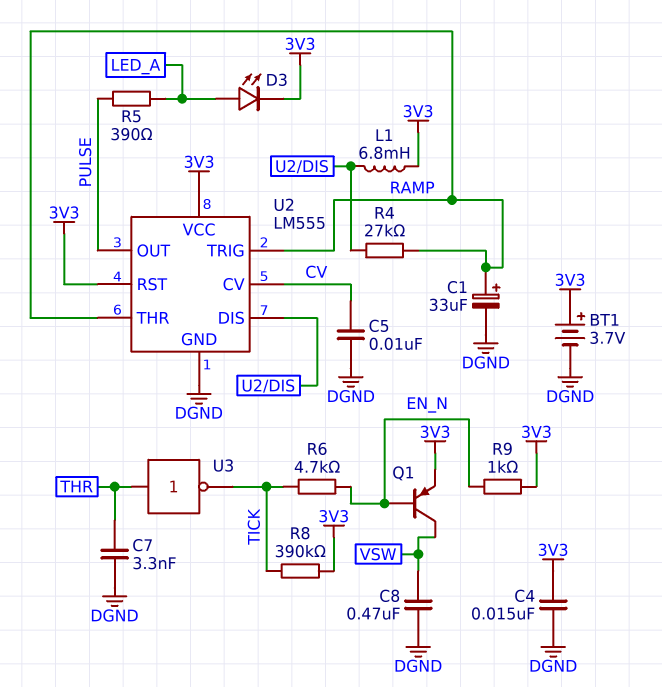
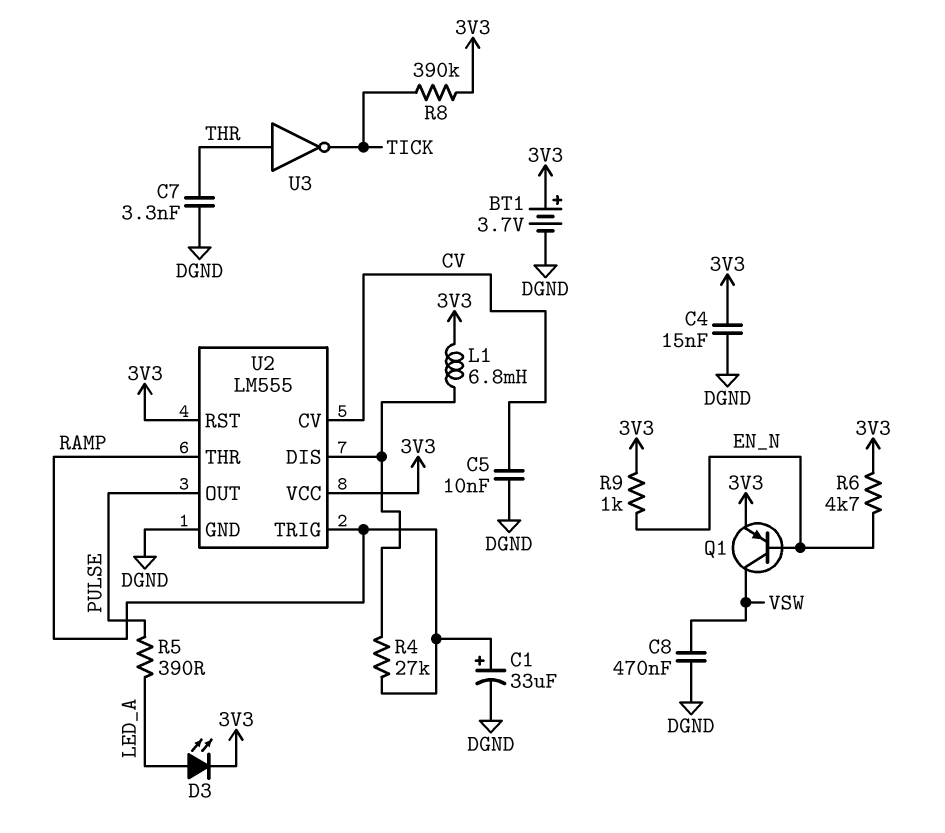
R6: 4.7k (EN_N, TICK) -> 4.7k (3V3, EN_N)

